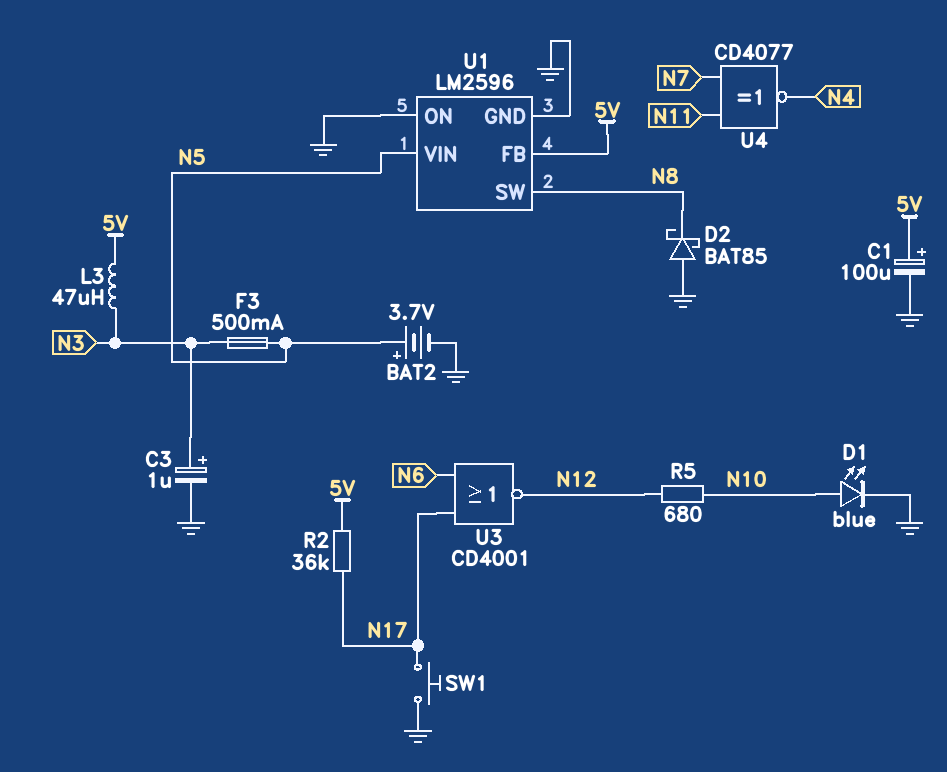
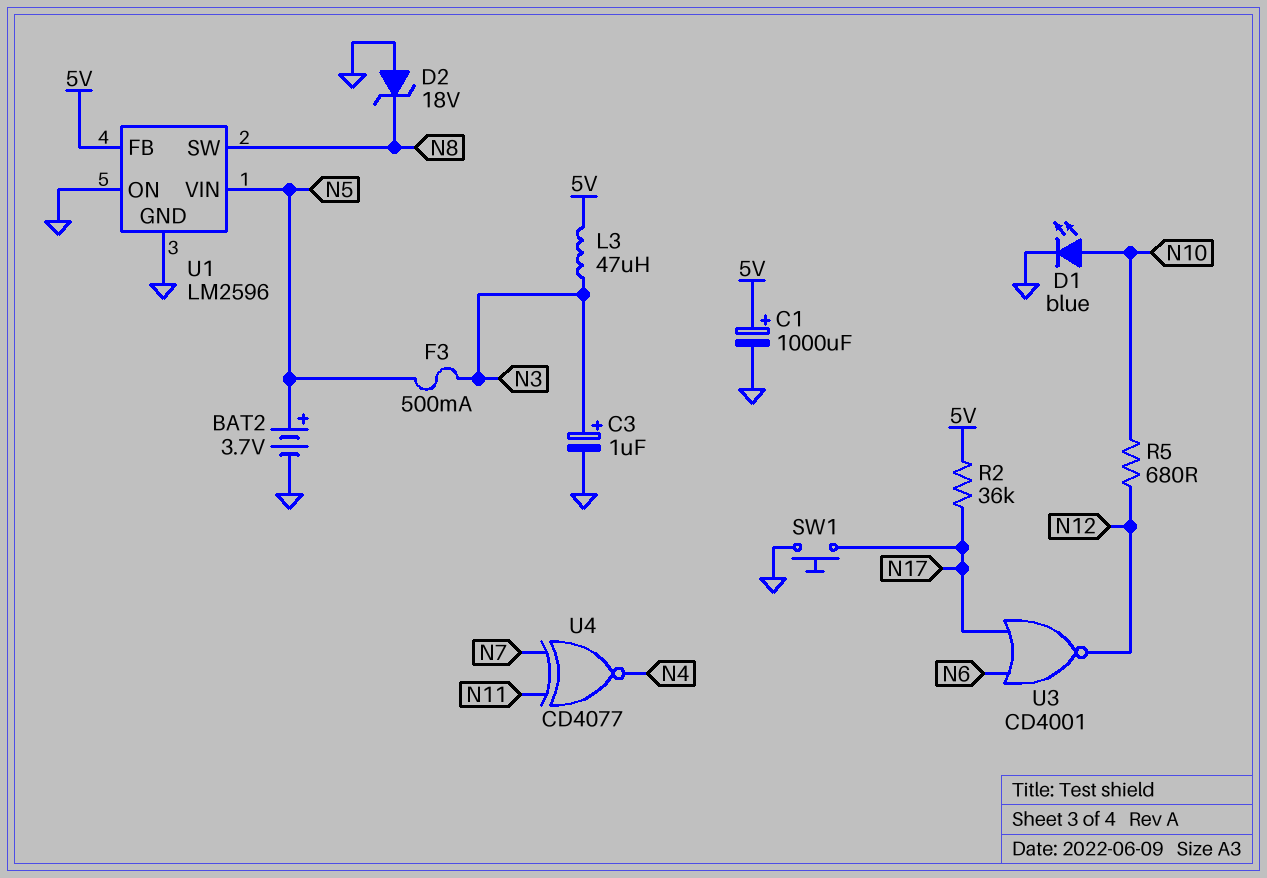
C1: 100uF (plus 5V, minus GND) -> 1000uF (plus 5V, minus GND)
D2: schottky BAT85 (A GND, K N8) -> zener 18V (A GND, K N8)

